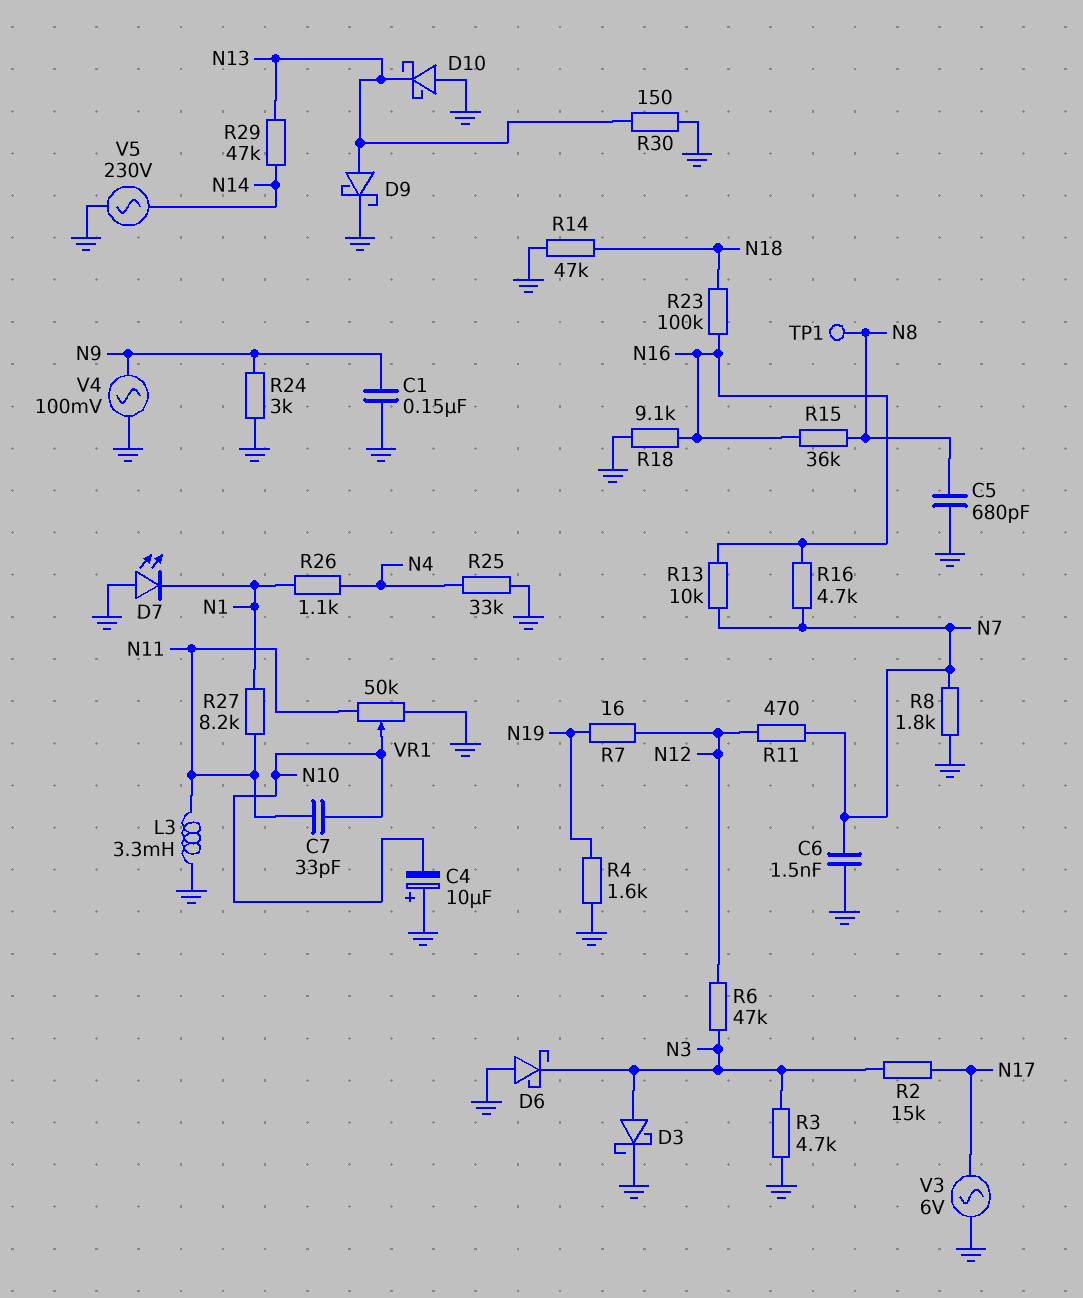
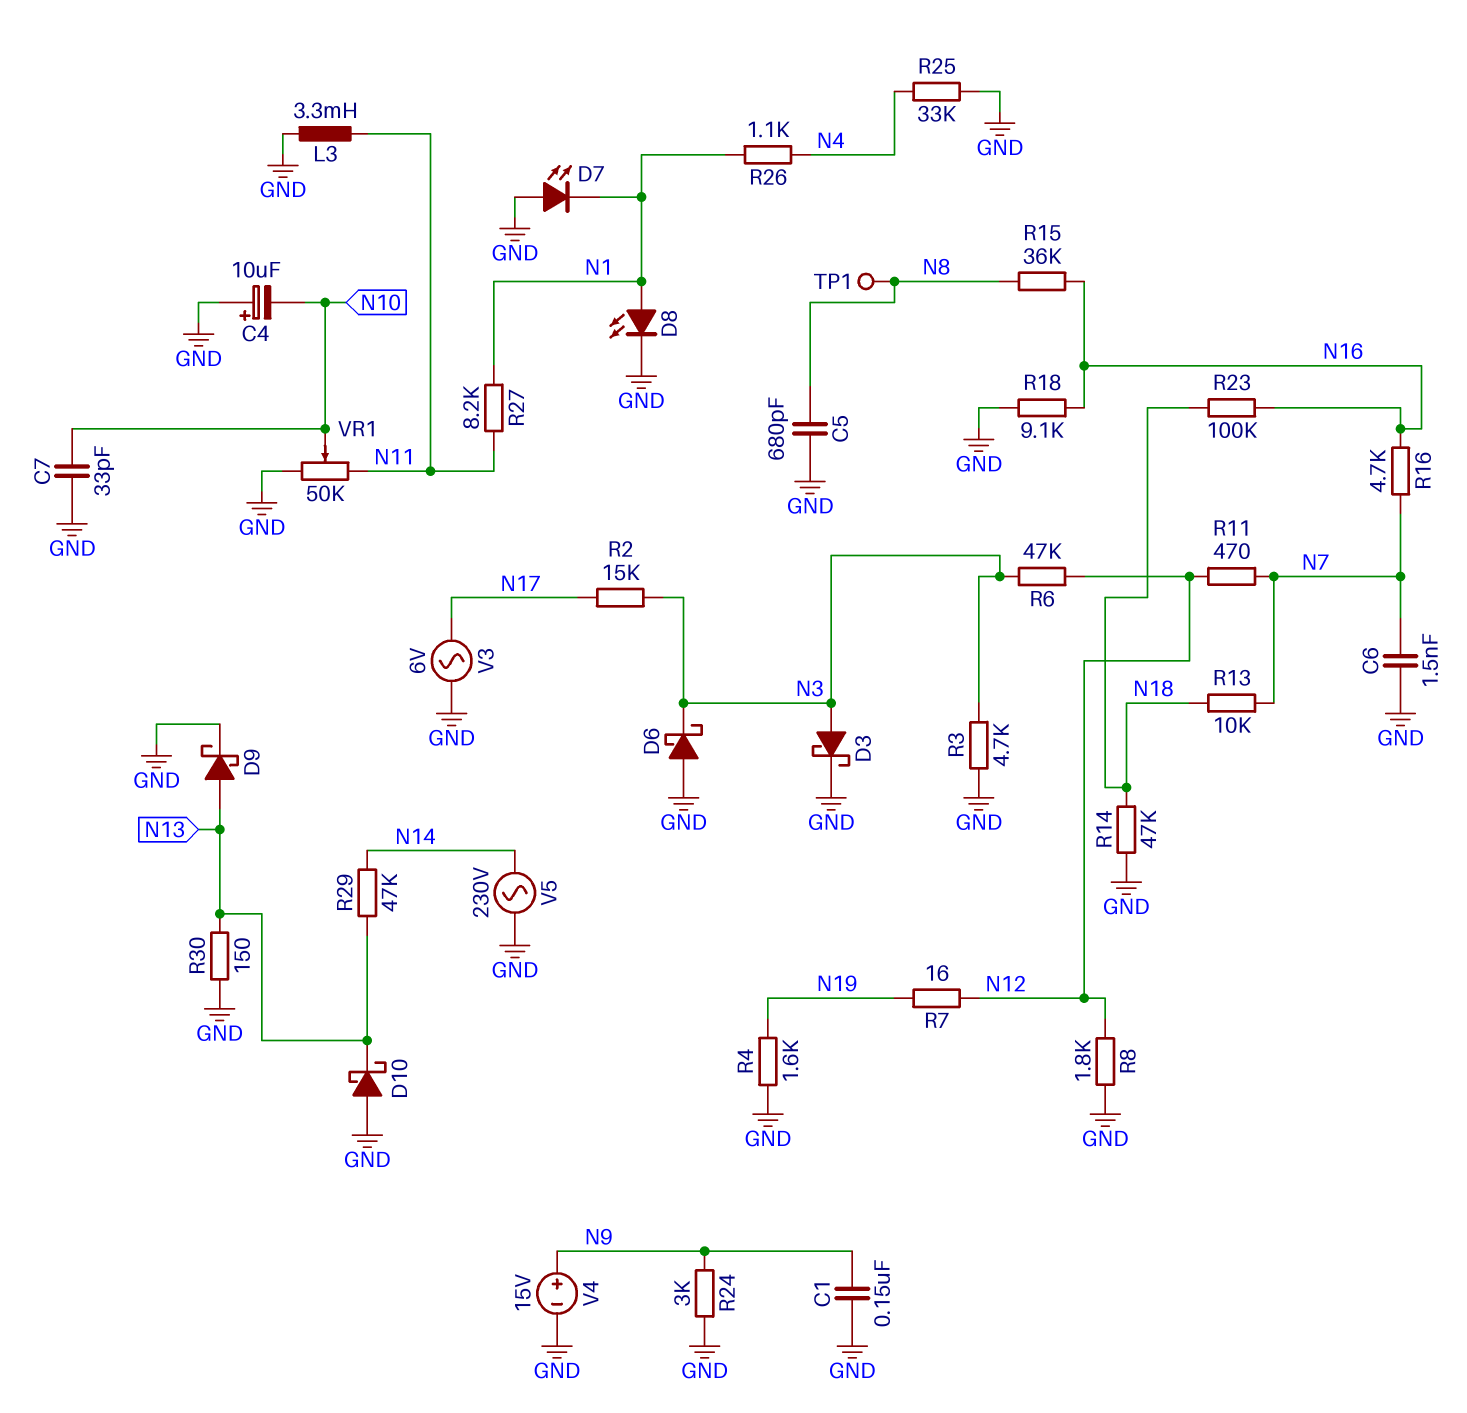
C7: 33pF (N10, N11) -> 33pF (GND, N10)
D8: none -> LED (A N1, K GND)
R8: 1.8k (GND, N7) -> 1.8k (GND, N12)
R13: 10k (N7, N16) -> 10k (N7, N18)
V4: AC 100mV (GND, N9) -> 15V (plus N9, minus GND)

